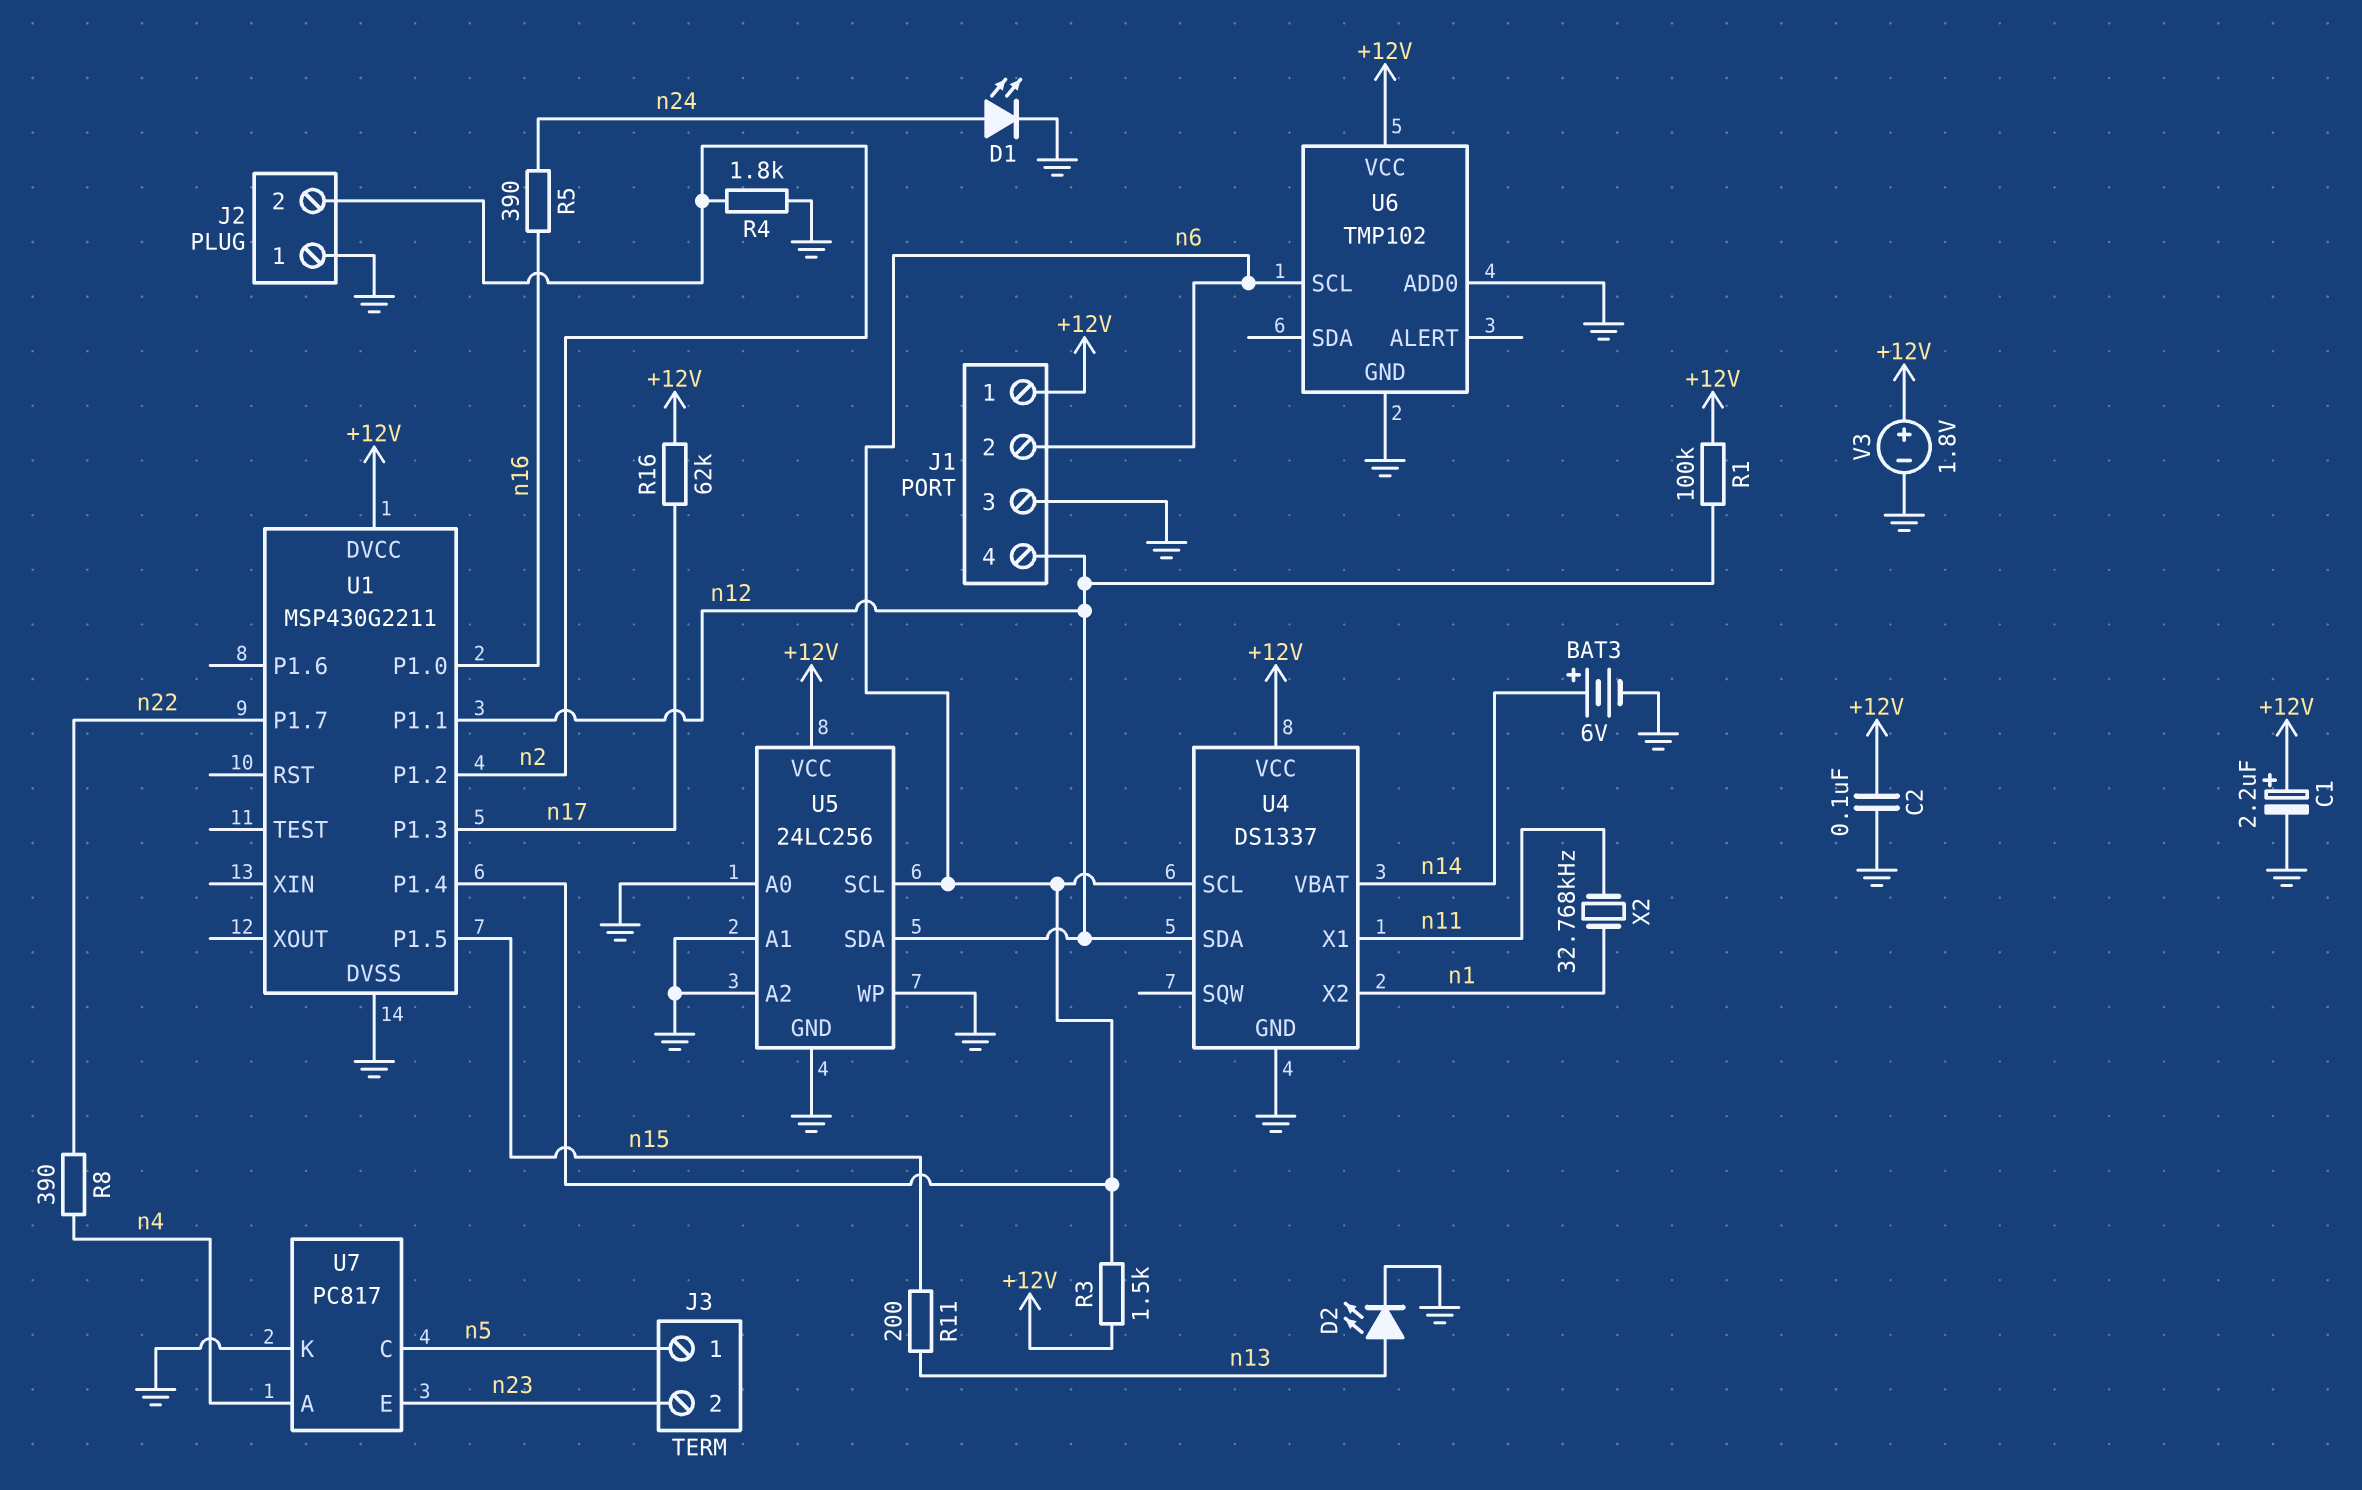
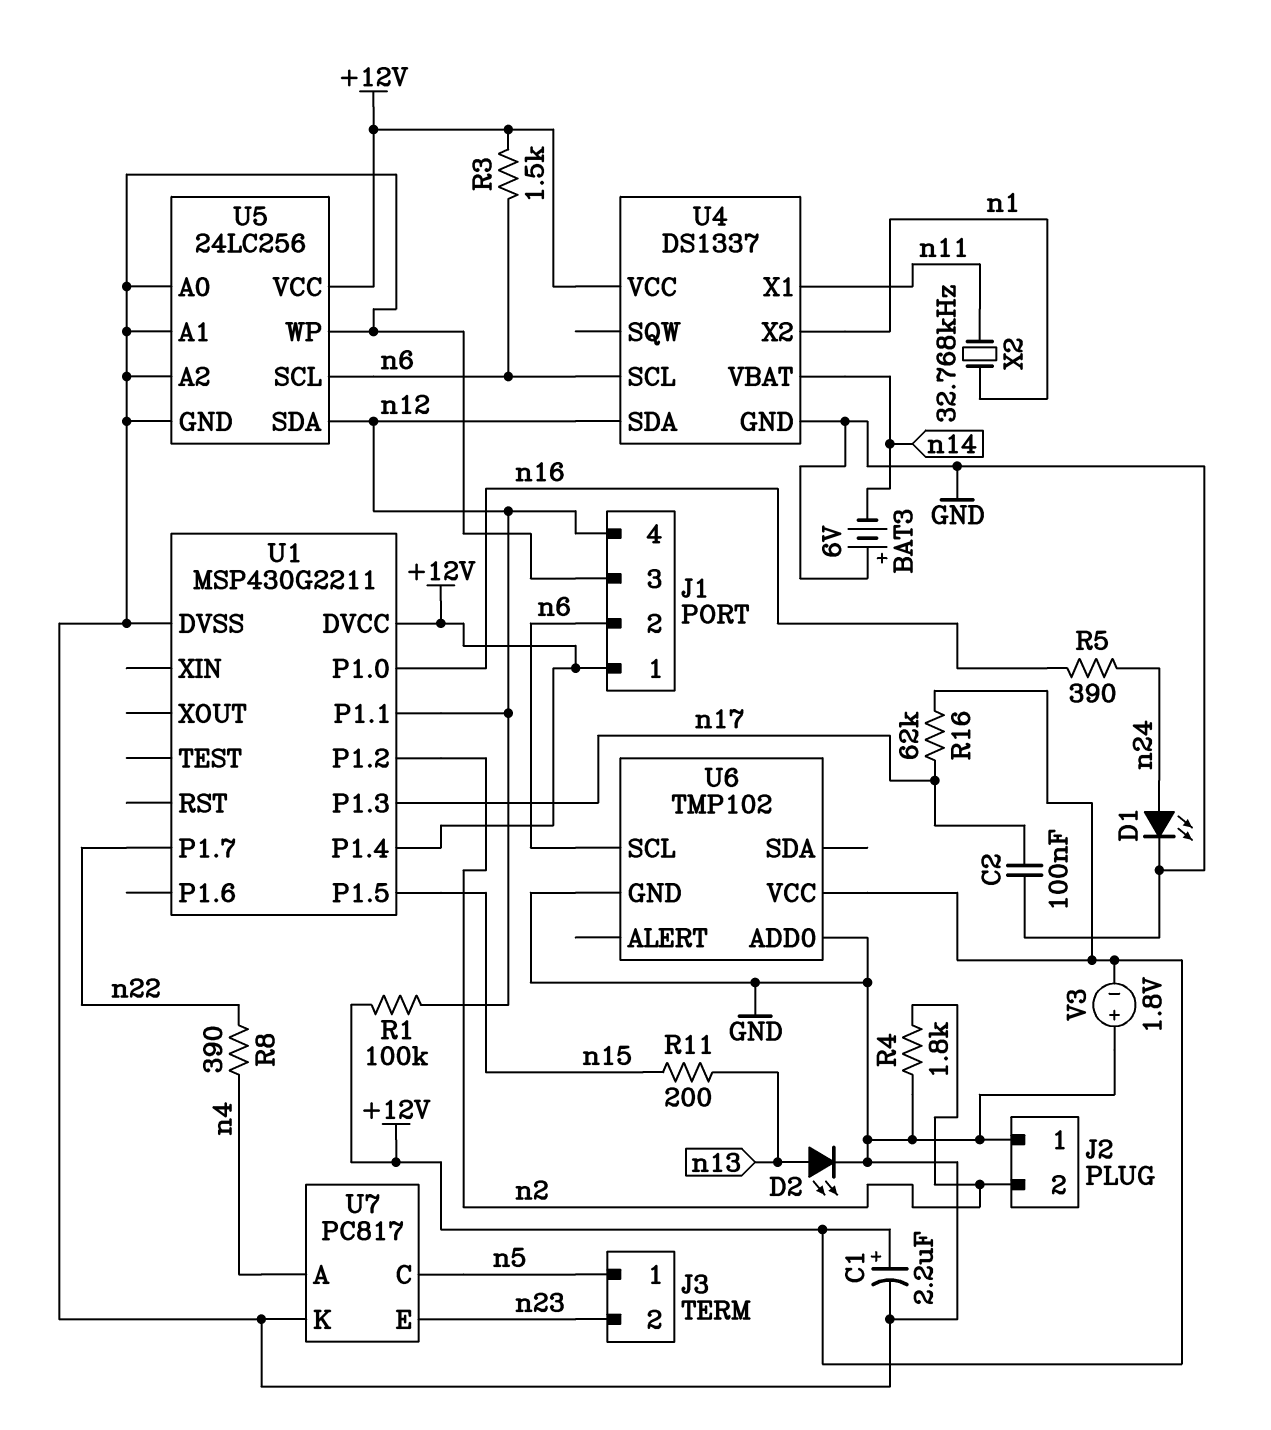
BAT3: 6V (plus n14, minus GND) -> 6V (plus GND, minus n14)
C2: 100nF (+12V, GND) -> 100nF (GND, n17)
U1 pin P1.4: n6 -> +12V
V3: 1.8V (plus +12V, minus GND) -> 1.8V (plus GND, minus +12V)

